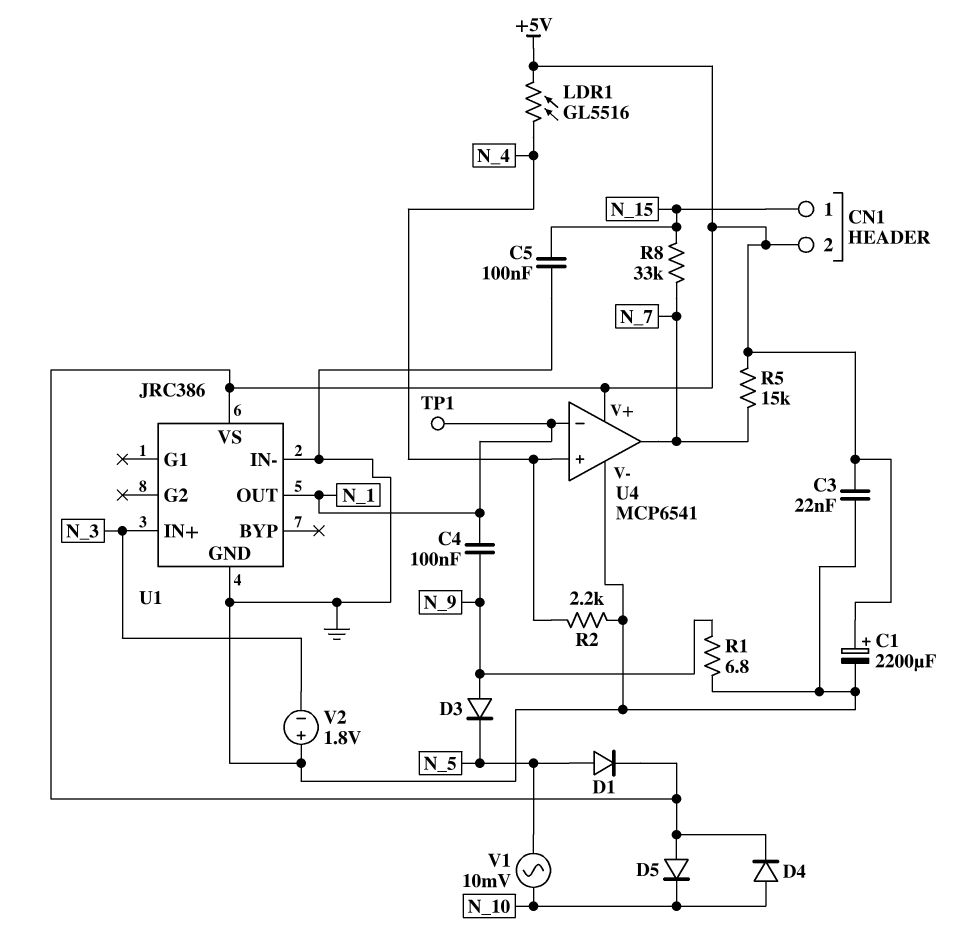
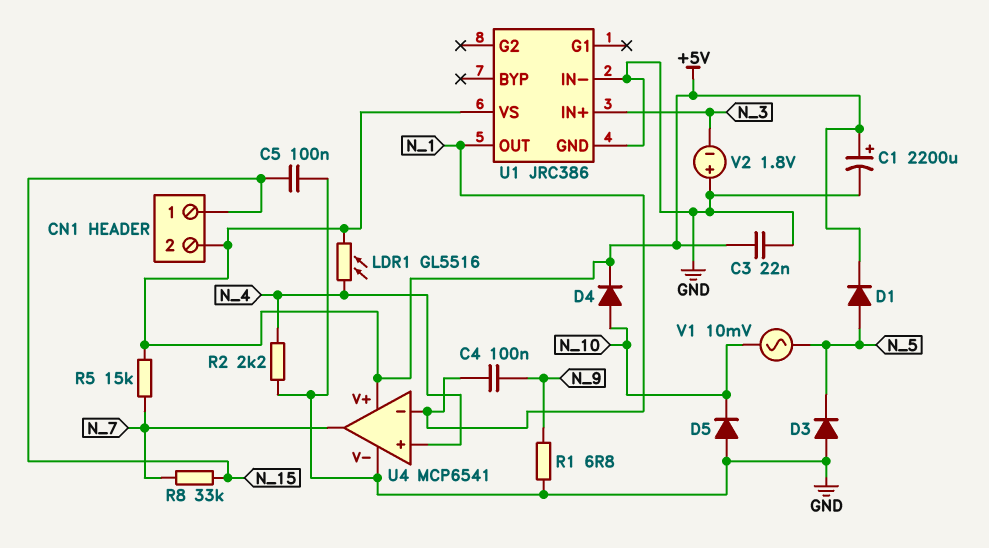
D3: diode (A N_9, K N_5) -> diode (A GND, K N_5)
D5: diode (A +5V, K N_10) -> diode (A GND, K N_10)
TP1: test point (N_1) -> none

